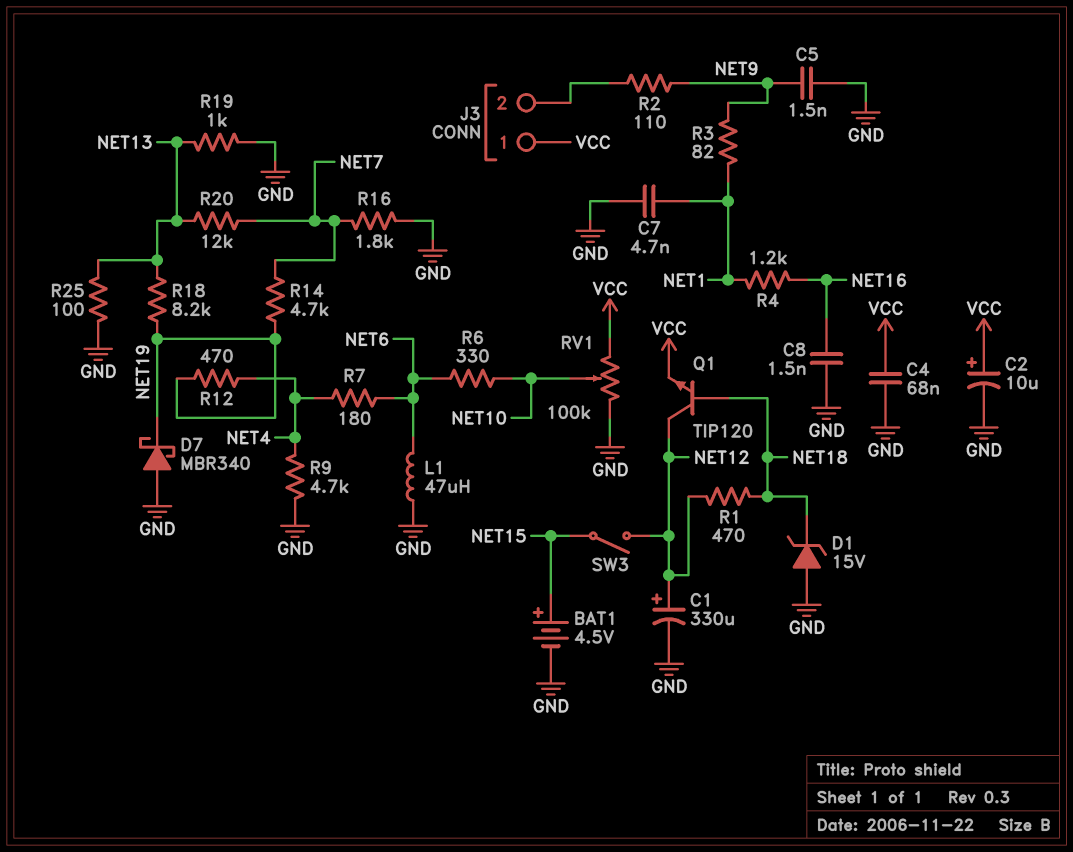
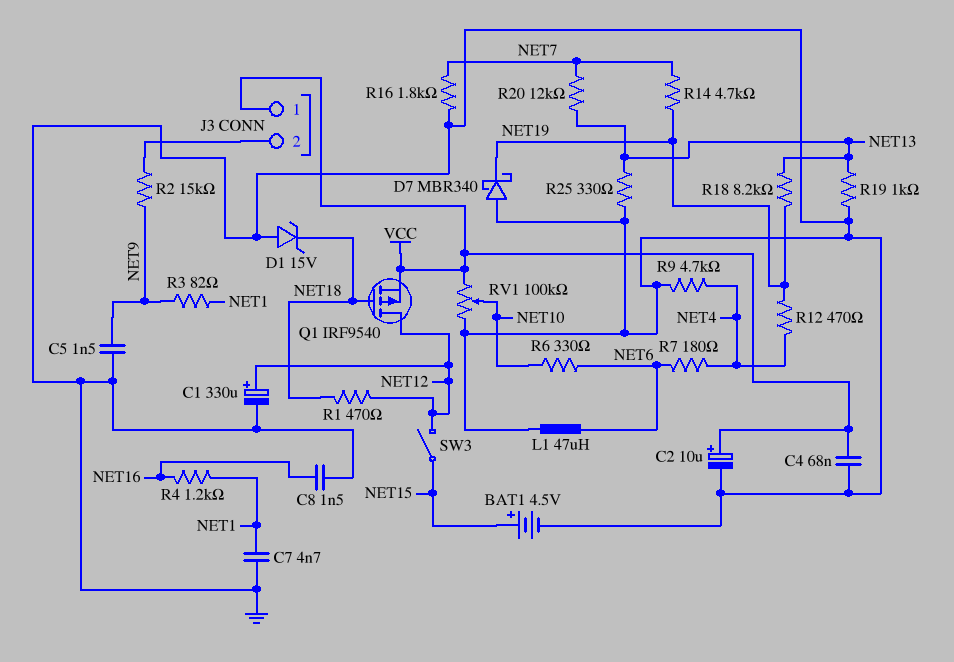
Q1: NPN TIP120 (B NET18, C NET12, E VCC) -> PMOS IRF9540 (G NET18, D NET12, S VCC)
R2: 110 (J3/2, NET9) -> 15k (J3/2, NET9)
R25: 100 (GND, NET13) -> 330 (GND, NET13)

